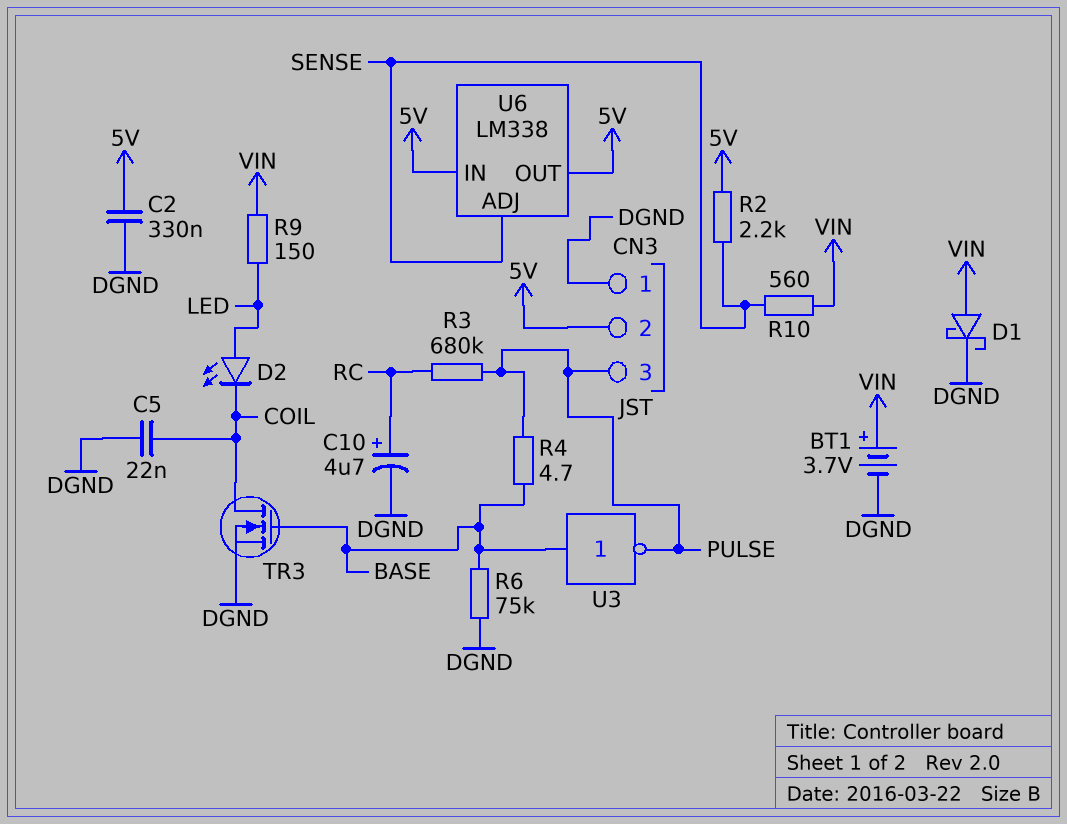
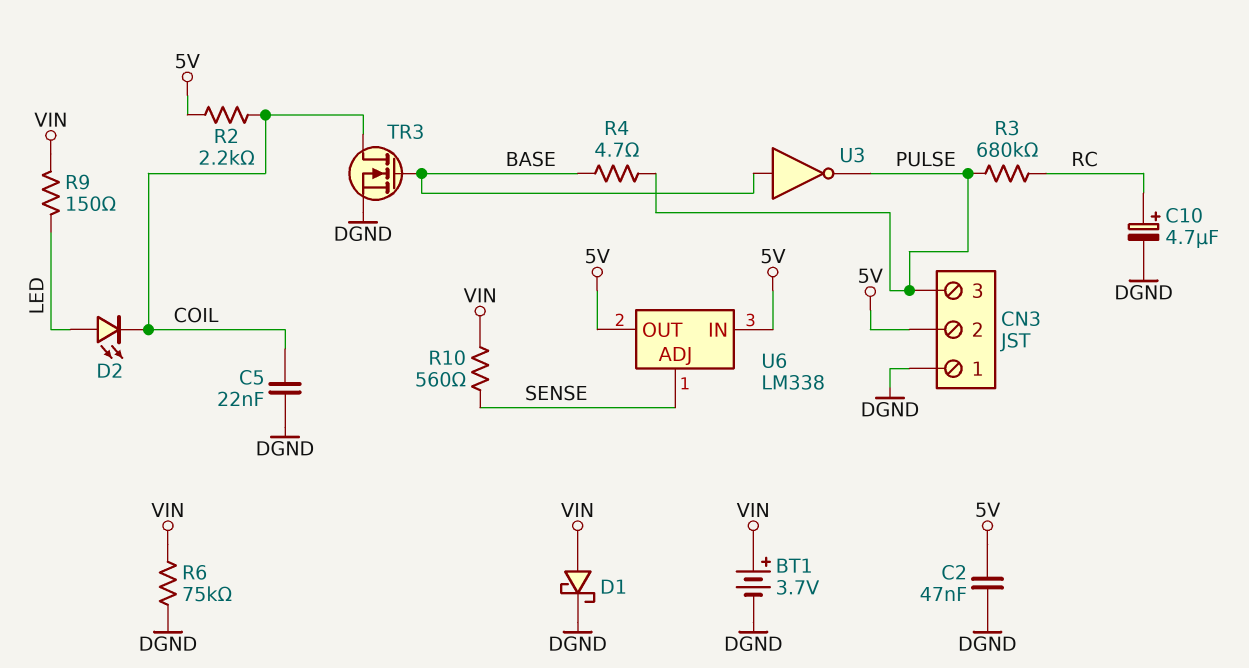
C2: 330nF (5V, DGND) -> 47nF (5V, DGND)
R2: 2.2k (5V, SENSE) -> 2.2k (5V, COIL)
R6: 75k (BASE, DGND) -> 75k (DGND, VIN)

